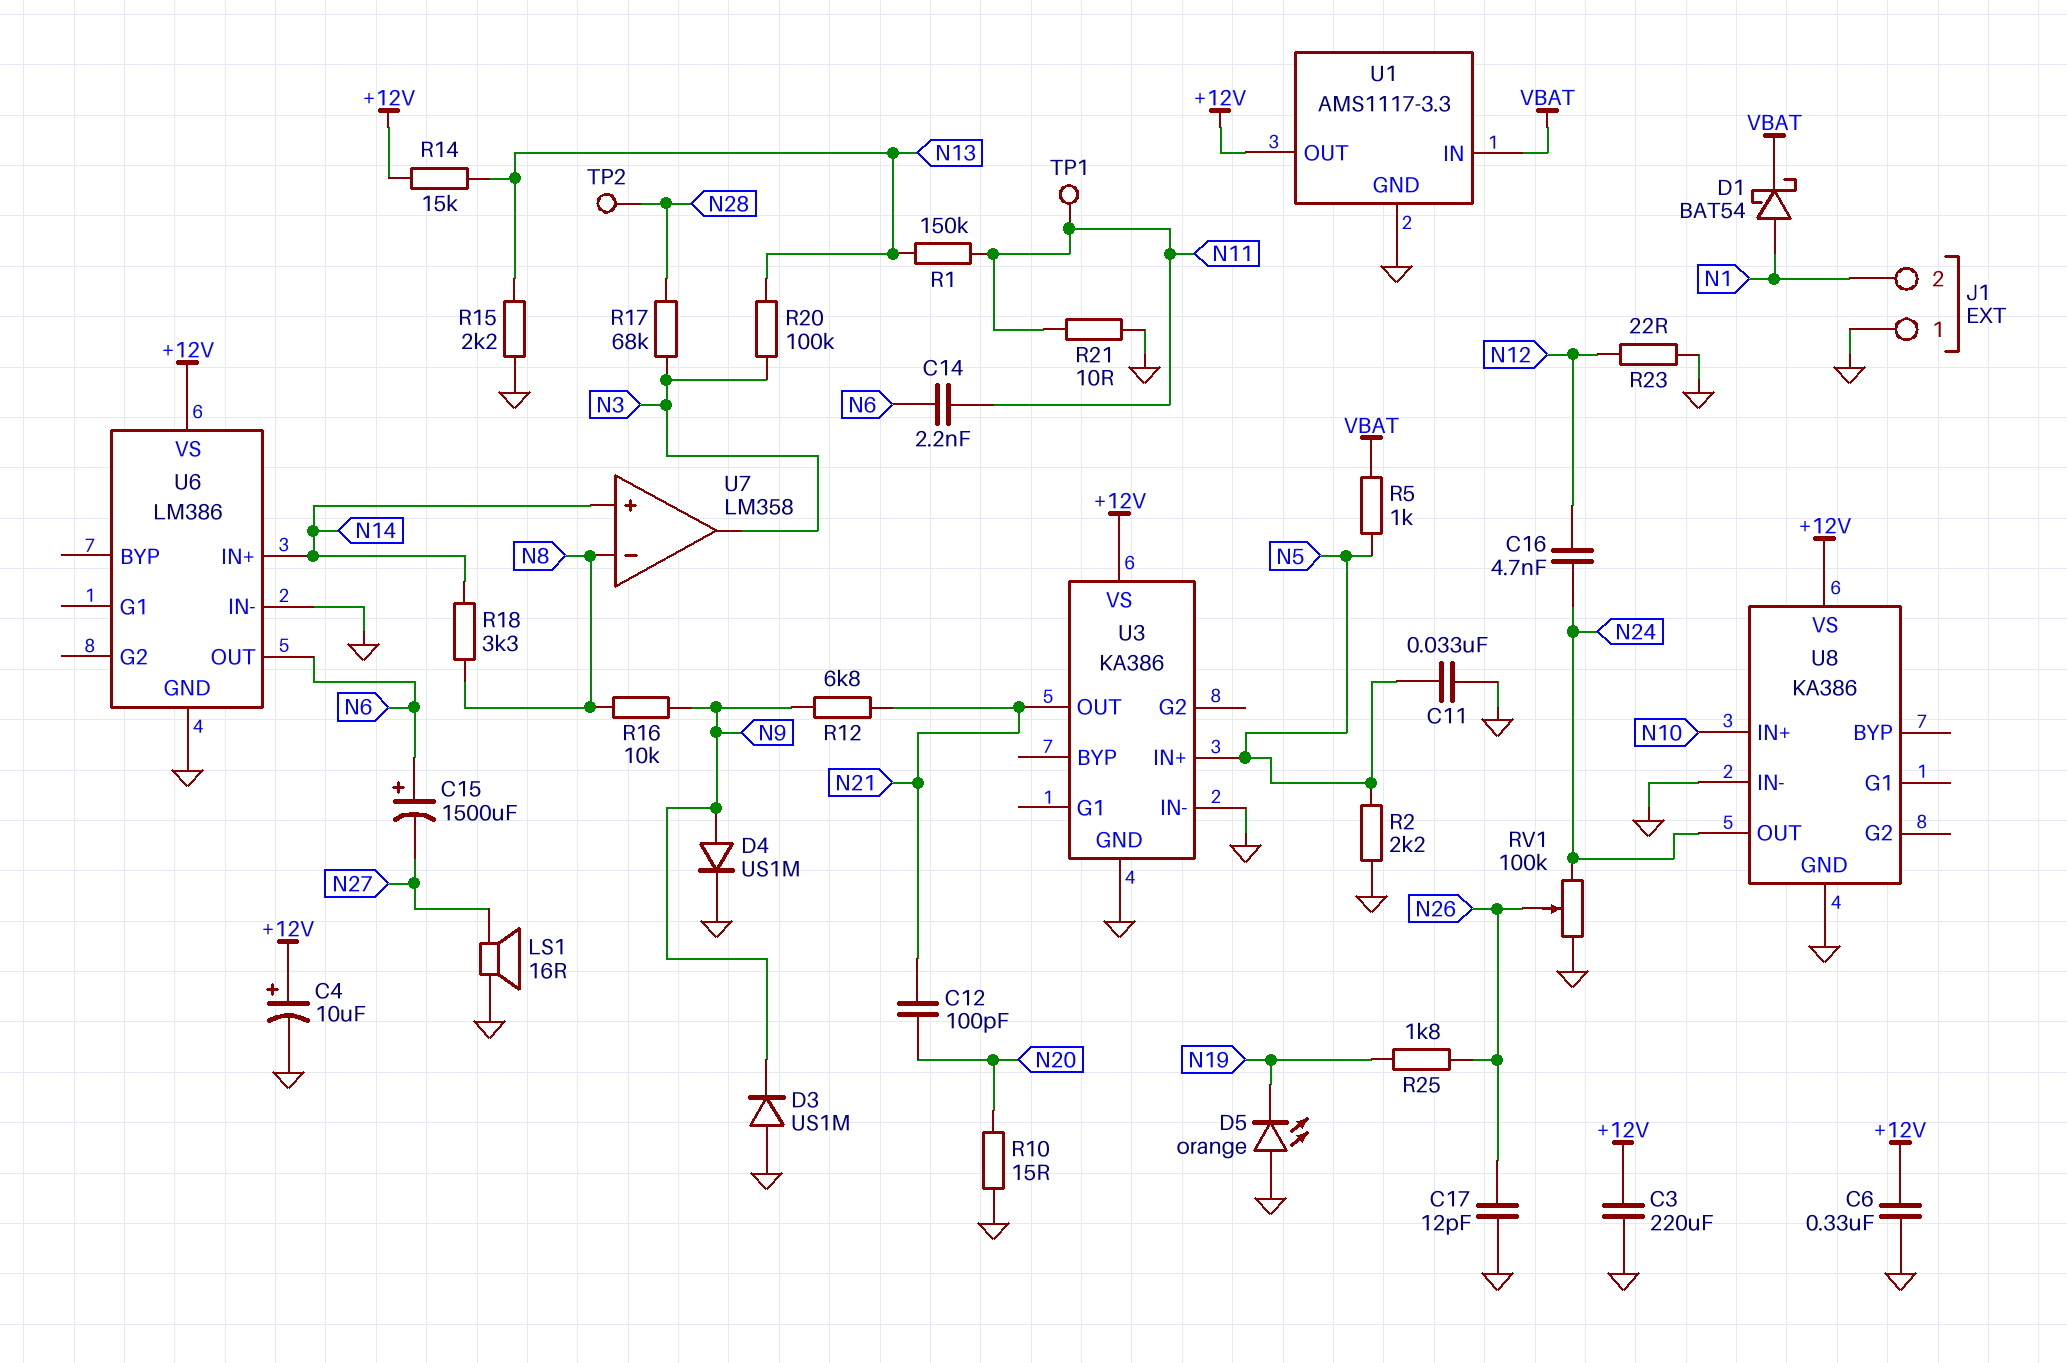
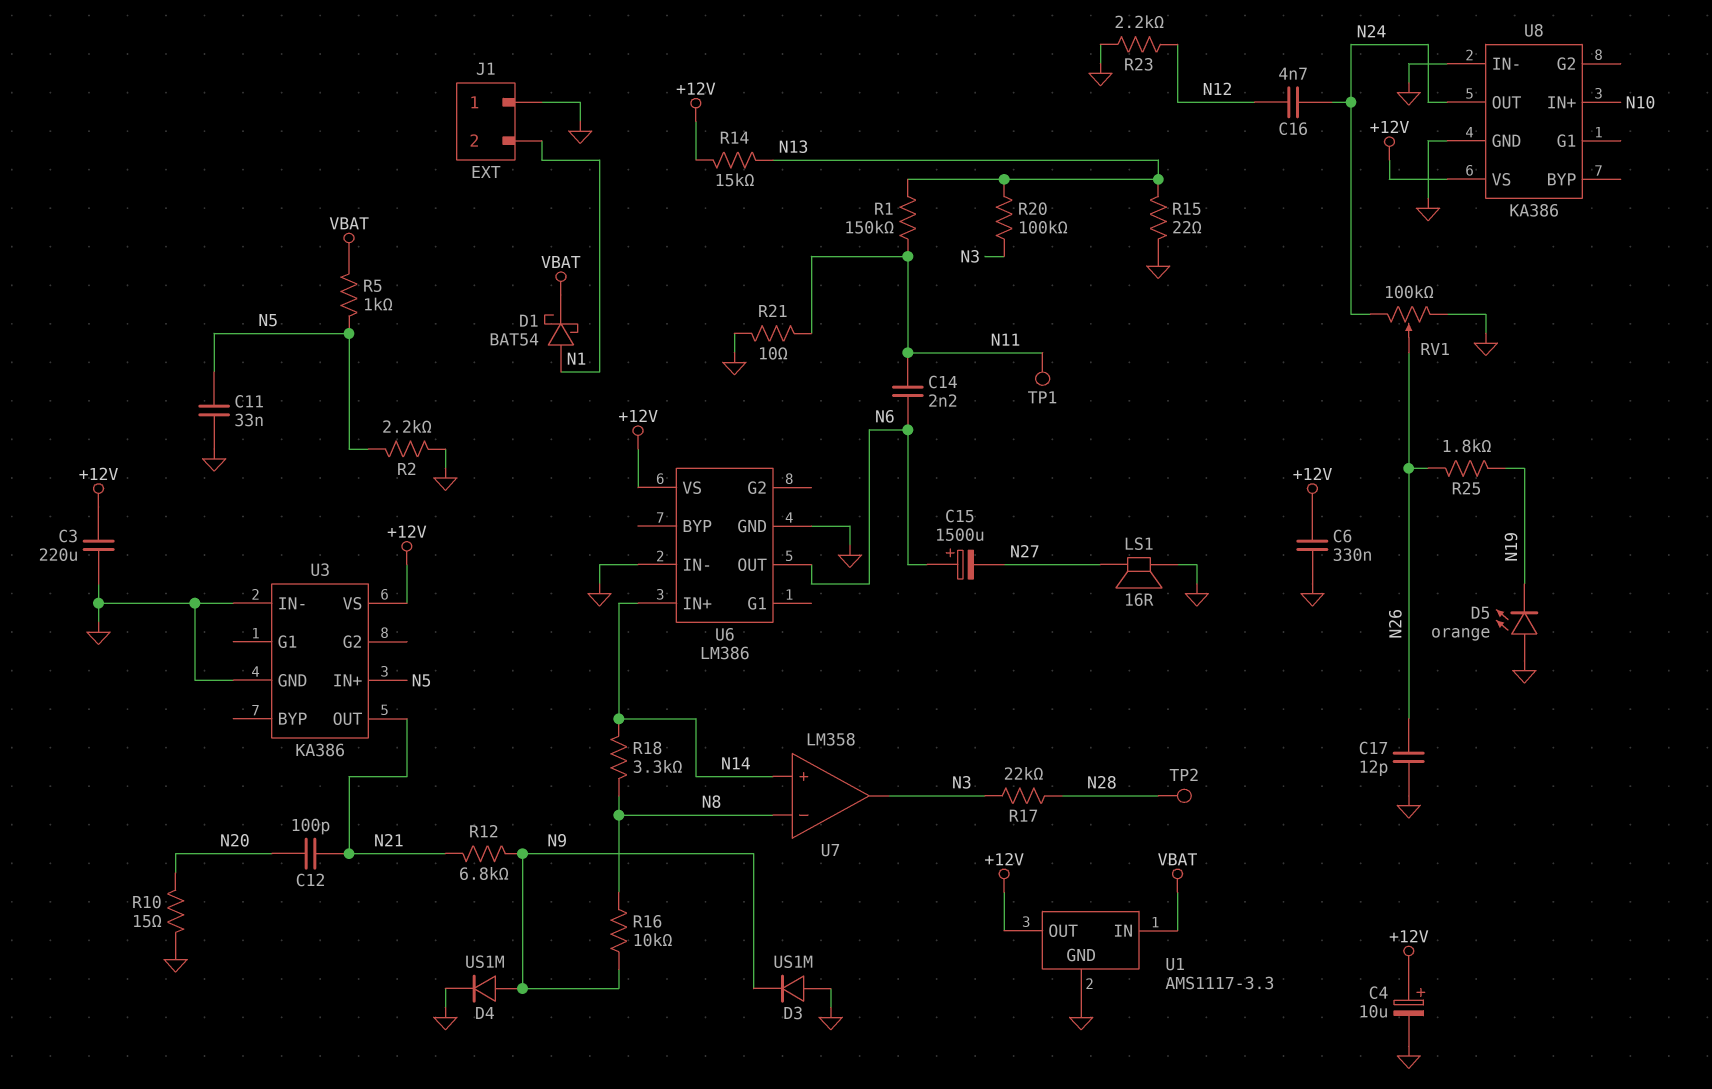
R15: 2.2k (GND, N13) -> 22 (GND, N13)
R17: 68k (N3, N28) -> 22k (N3, N28)
R23: 22 (GND, N12) -> 2.2k (GND, N12)

